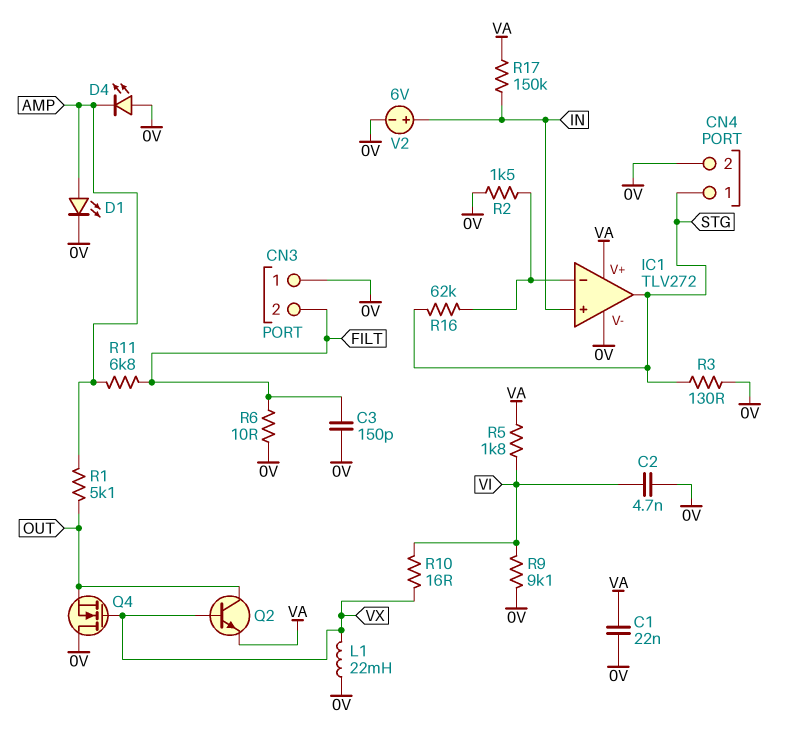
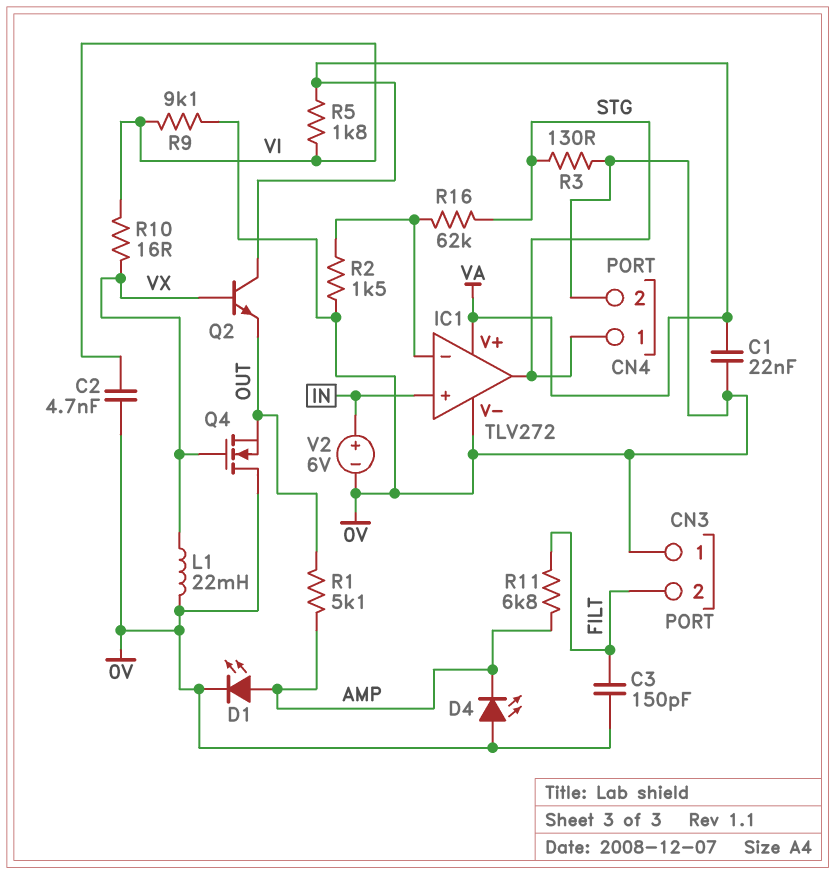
Q2: NPN (B VX, C OUT, E VA) -> NPN (B VX, C VA, E OUT)
R6: 10 (0V, FILT) -> none
R17: 150k (IN, VA) -> none

